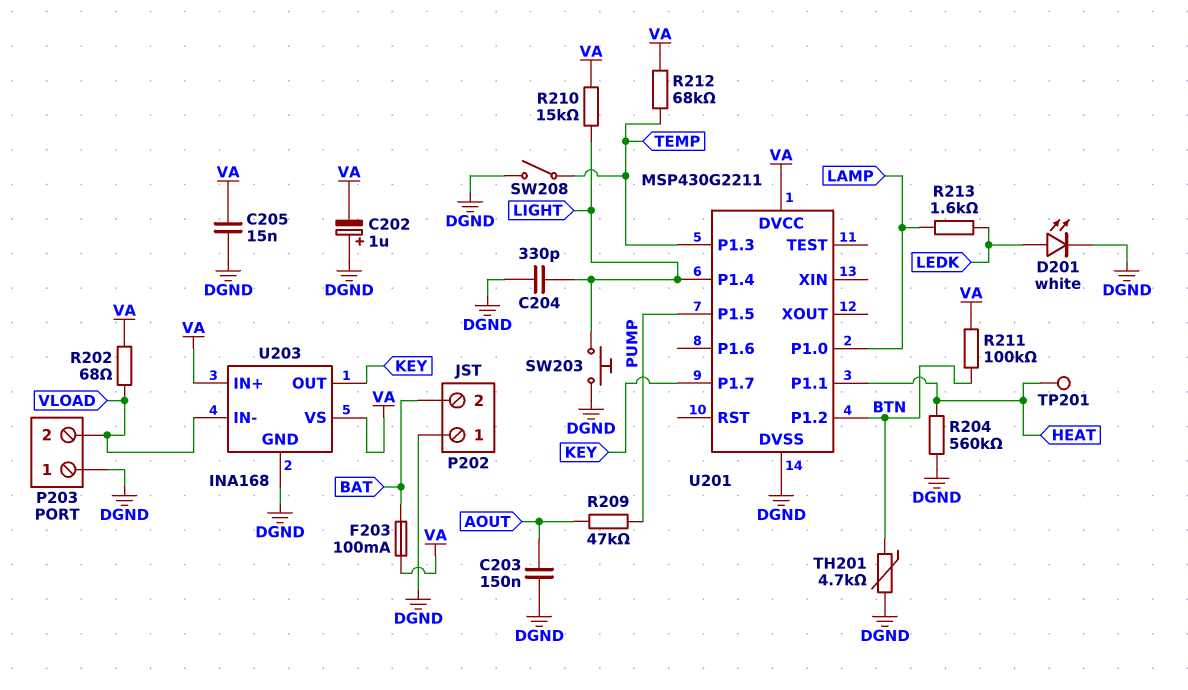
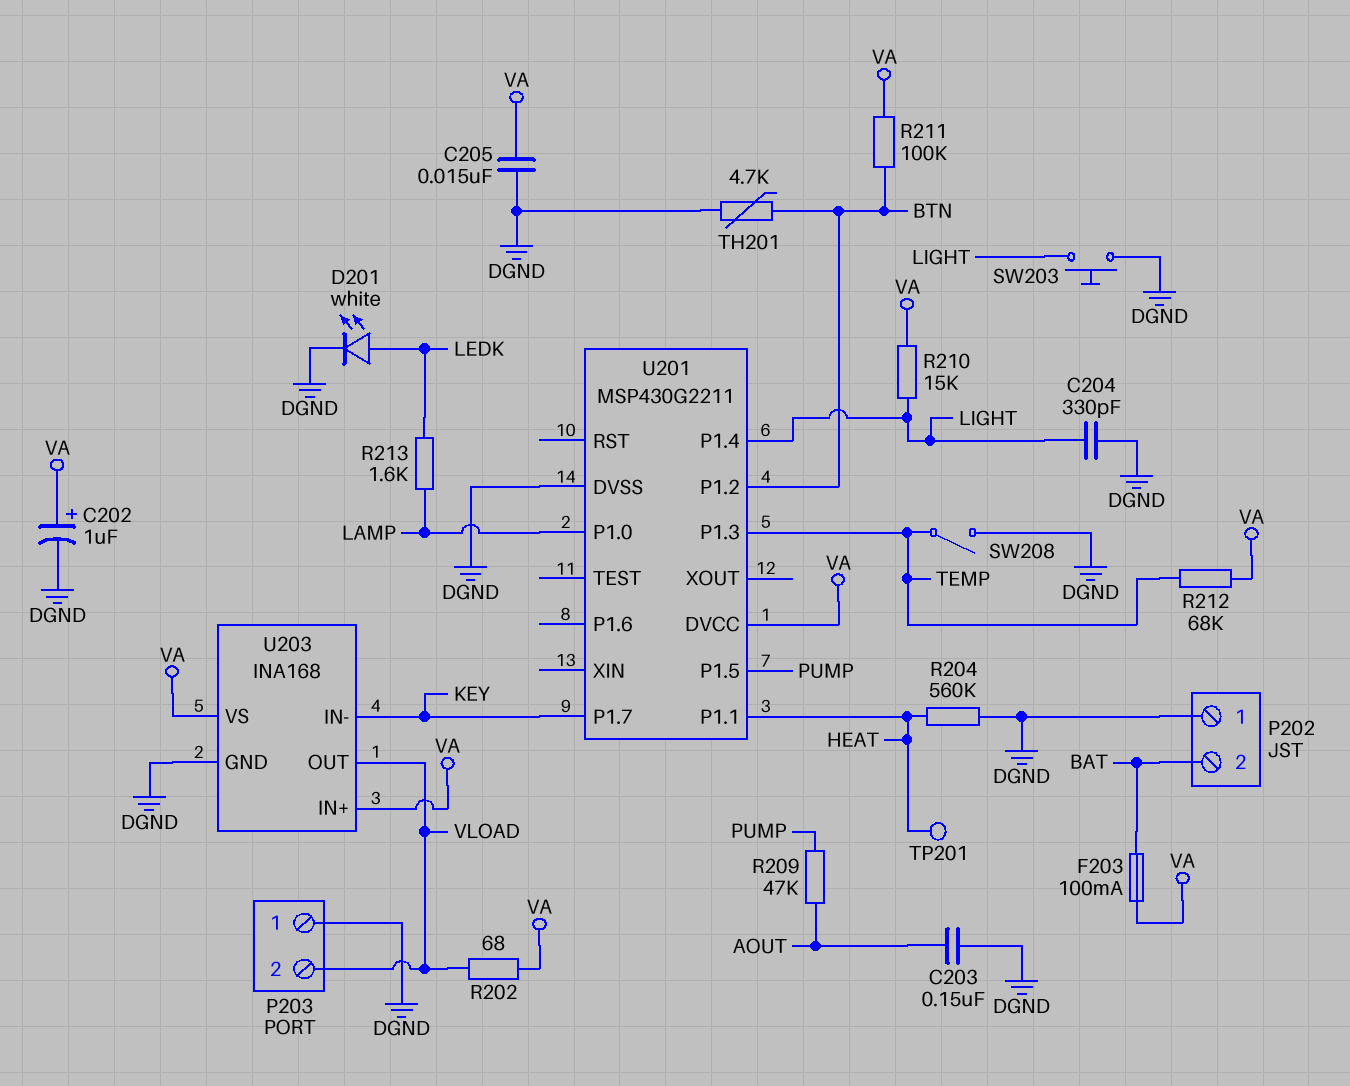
C202: 1uF (plus DGND, minus VA) -> 1uF (plus VA, minus DGND)
U203 pin IN-: VLOAD -> KEY
U203 pin OUT: KEY -> VLOAD

